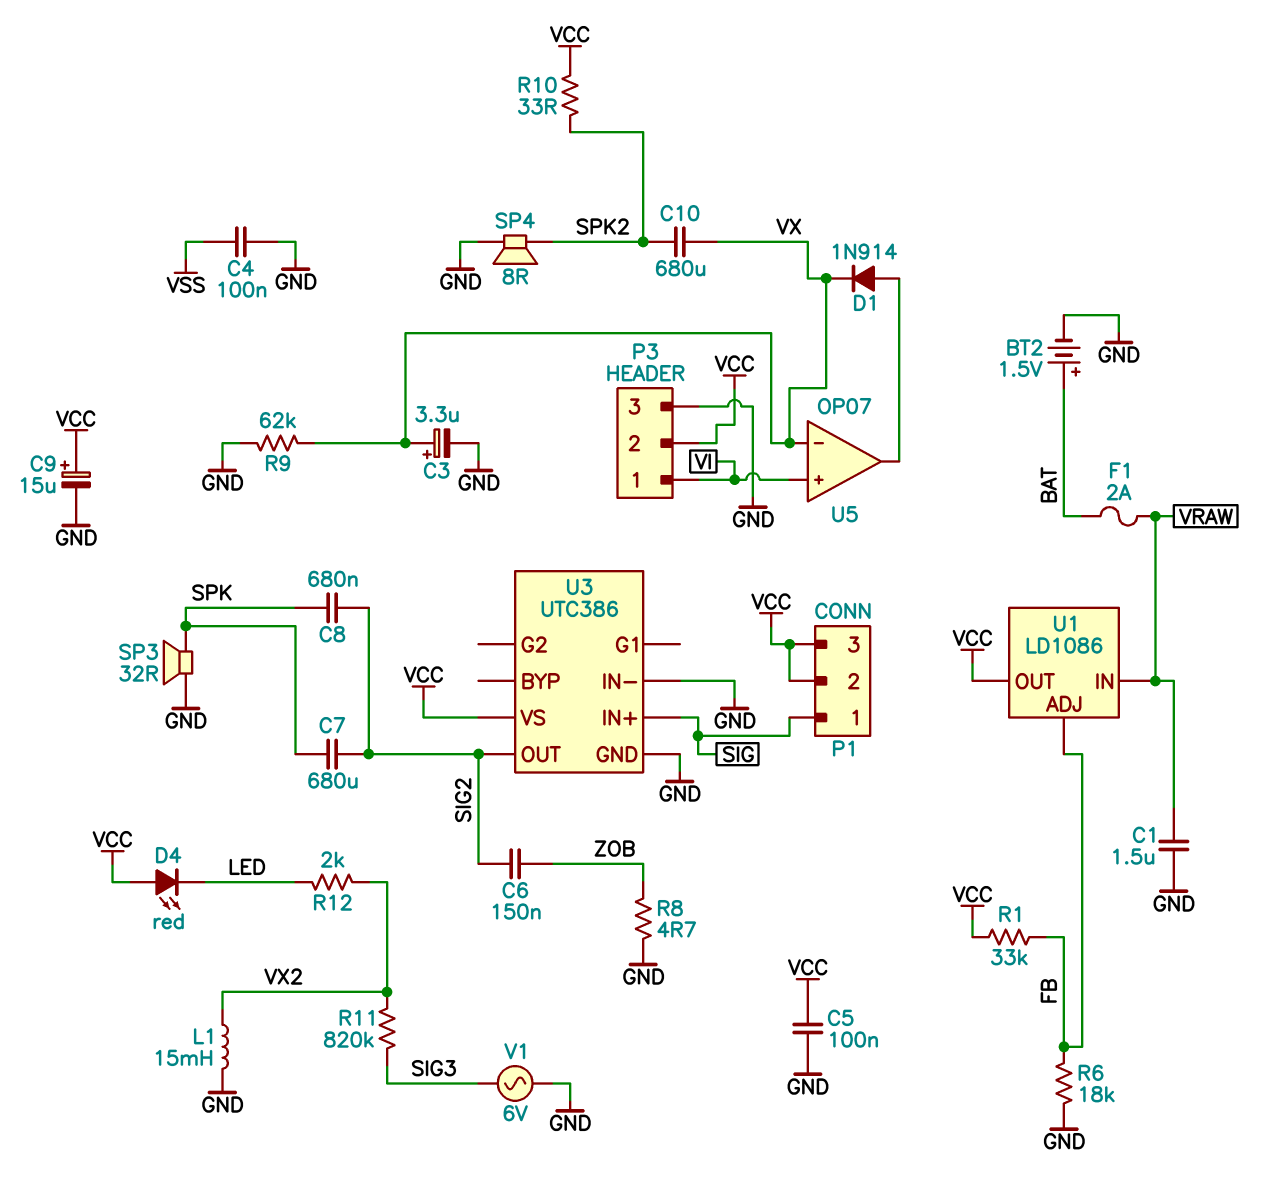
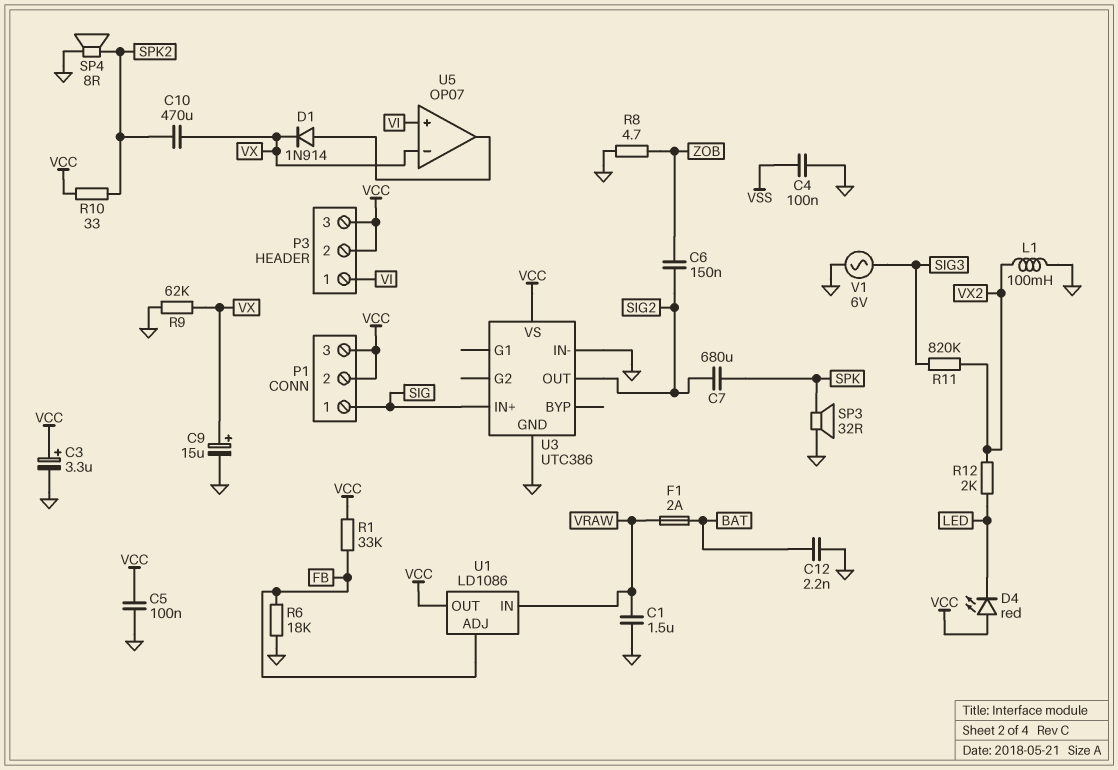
BT2: 1.5V (plus BAT, minus GND) -> none
C3: 3.3uF (plus VX, minus GND) -> 3.3uF (plus VCC, minus GND)
C8: 680nF (SIG2, SPK) -> none
C9: 15uF (plus VCC, minus GND) -> 15uF (plus VX, minus GND)
C10: 680uF (SPK2, VX) -> 470uF (SPK2, VX)
C12: none -> 2.2nF (BAT, GND)
L1: 15mH (GND, VX2) -> 100mH (GND, VX2)
P3 pin 3: GND -> VCC

